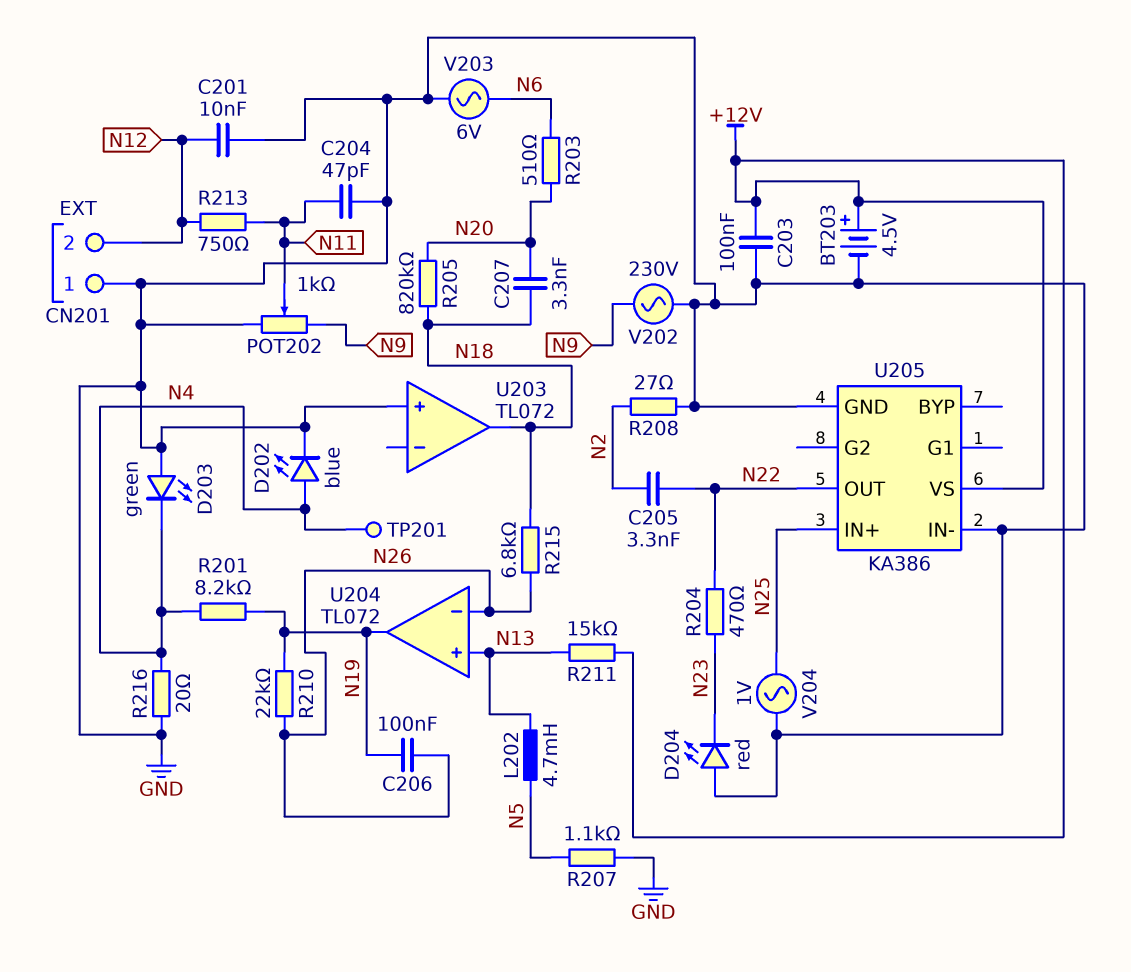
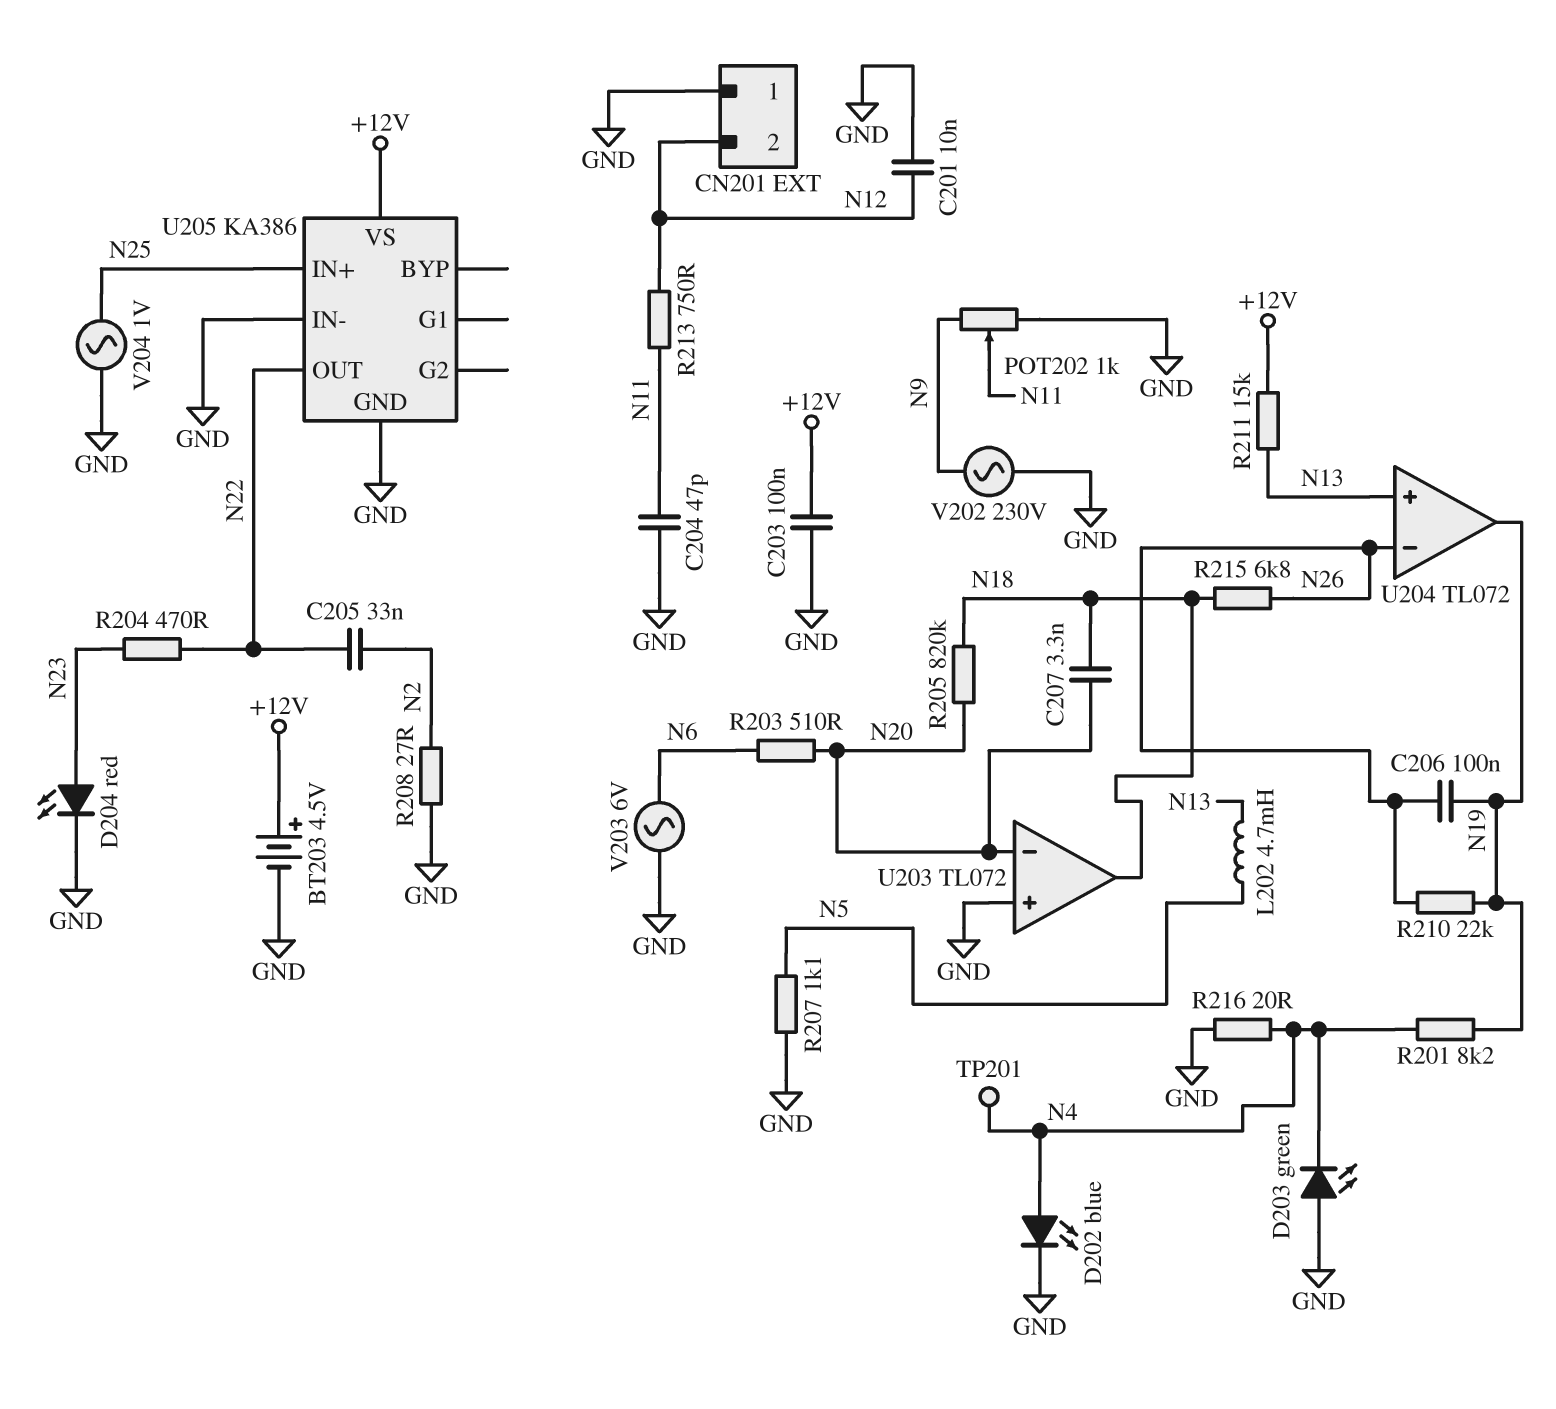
C205: 3.3nF (N2, N22) -> 33nF (N2, N22)
D204: LED red (A GND, K N23) -> LED red (A N23, K GND)
U203 pin in-: none -> N20

